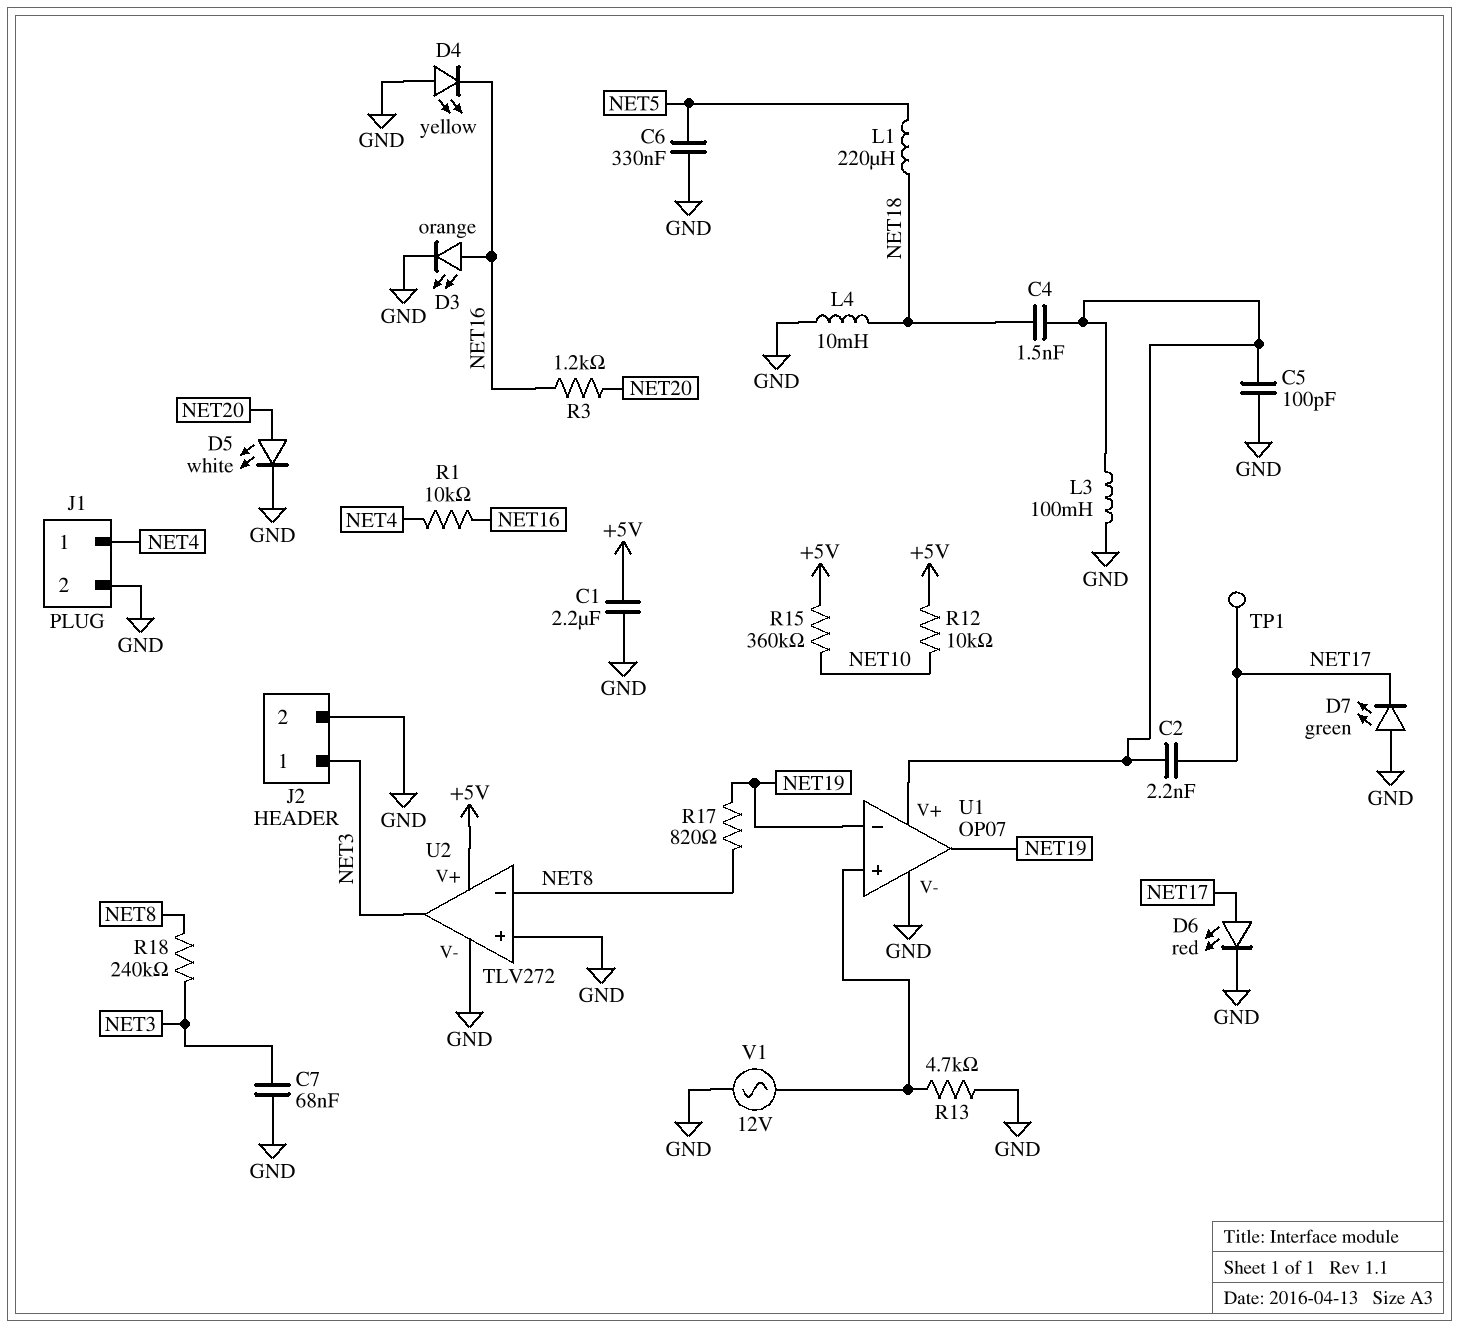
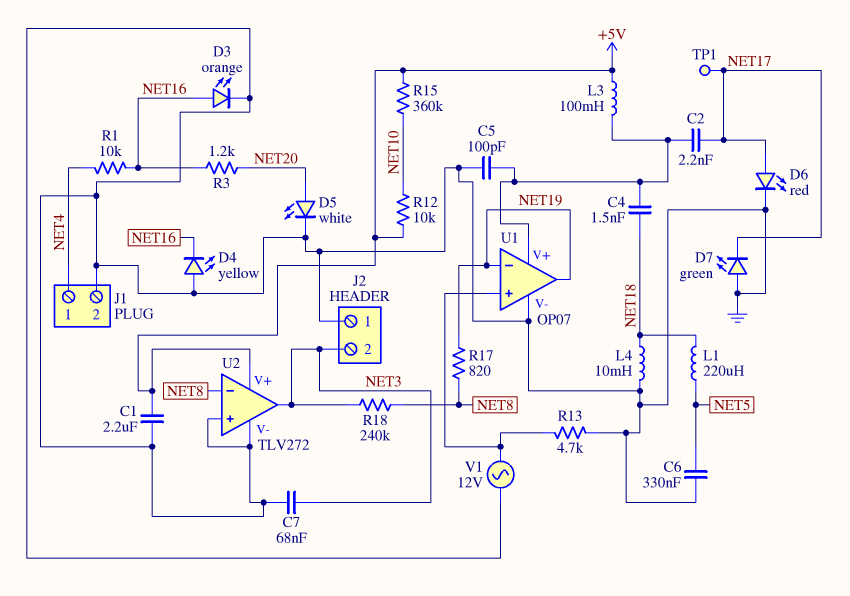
J2 pin 1: NET3 -> GND
J2 pin 2: GND -> NET3
L3: 100mH (GND, U1/V+) -> 100mH (+5V, U1/V+)

